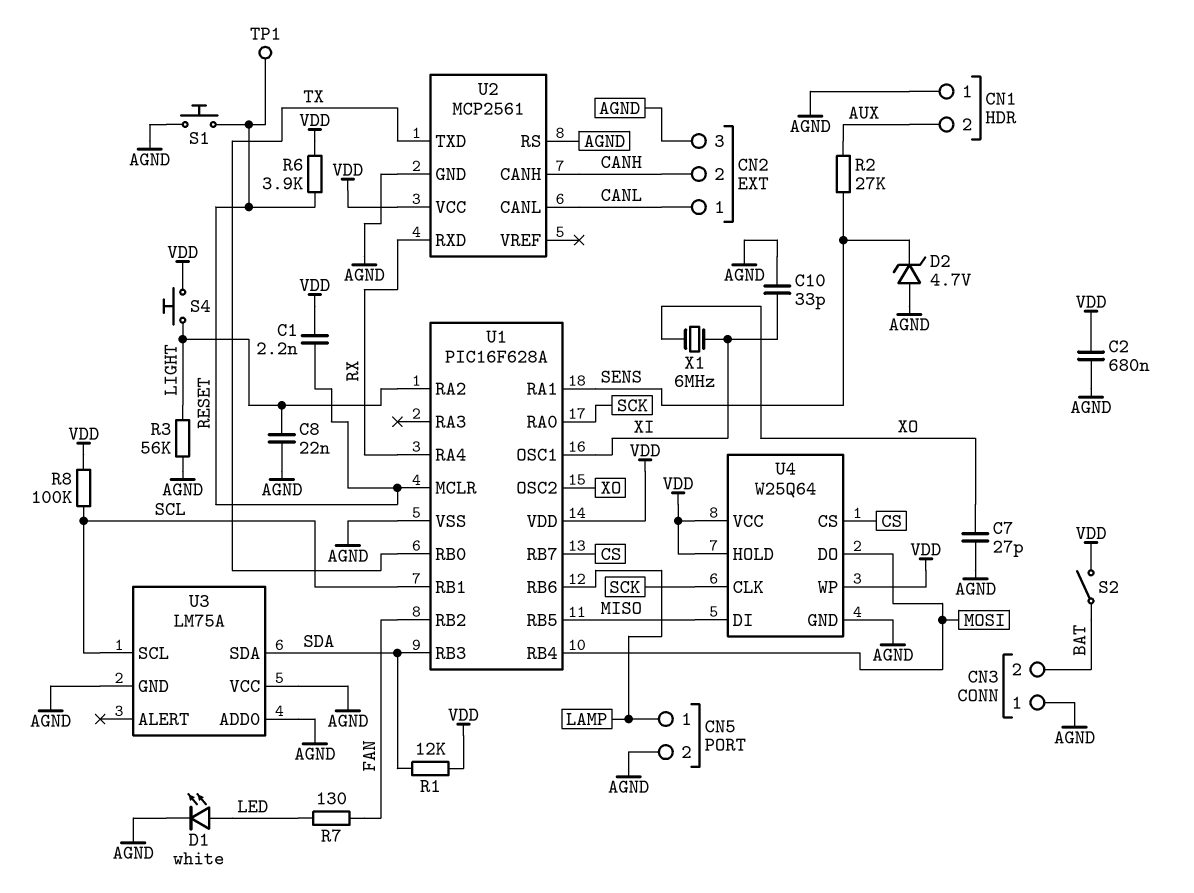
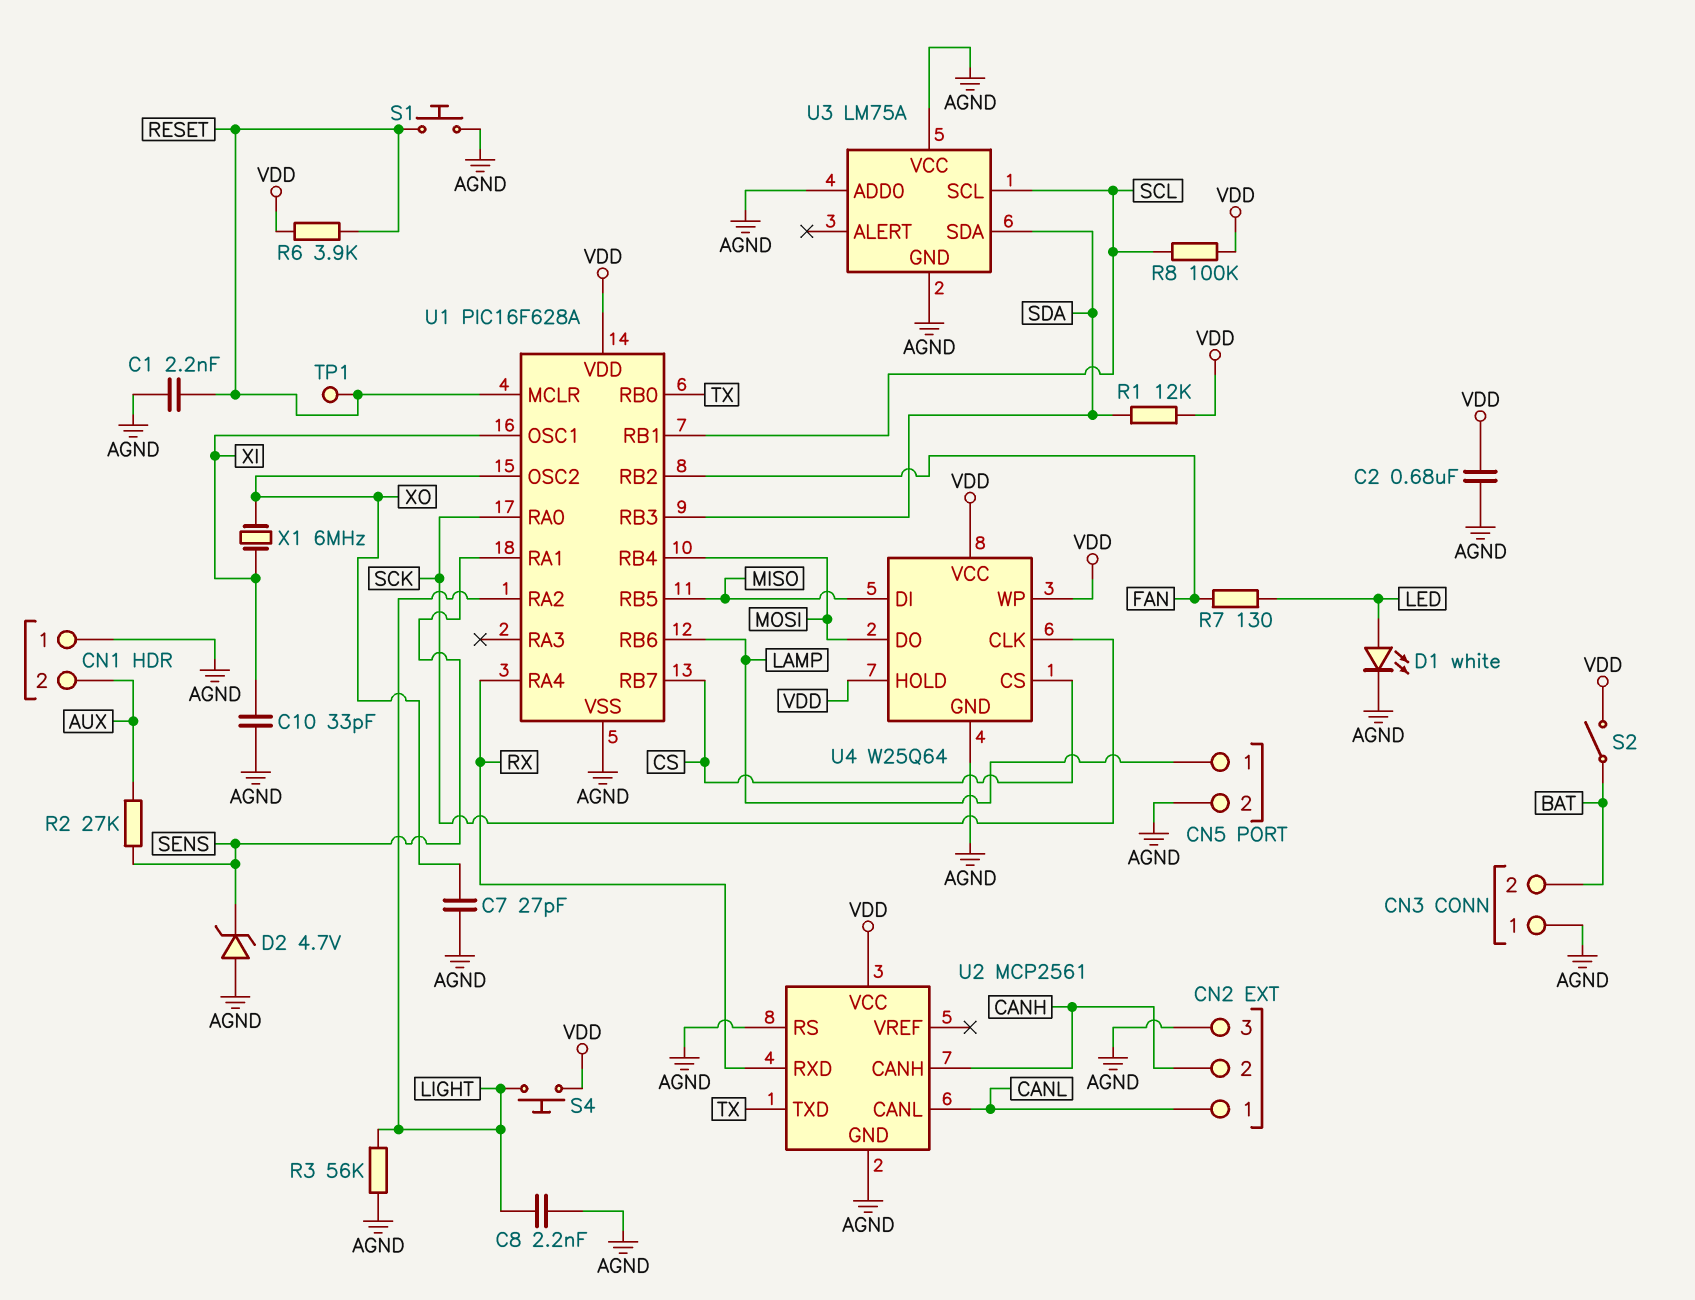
C1: 2.2nF (RESET, VDD) -> 2.2nF (AGND, RESET)
C8: 22nF (AGND, LIGHT) -> 2.2nF (AGND, LIGHT)

